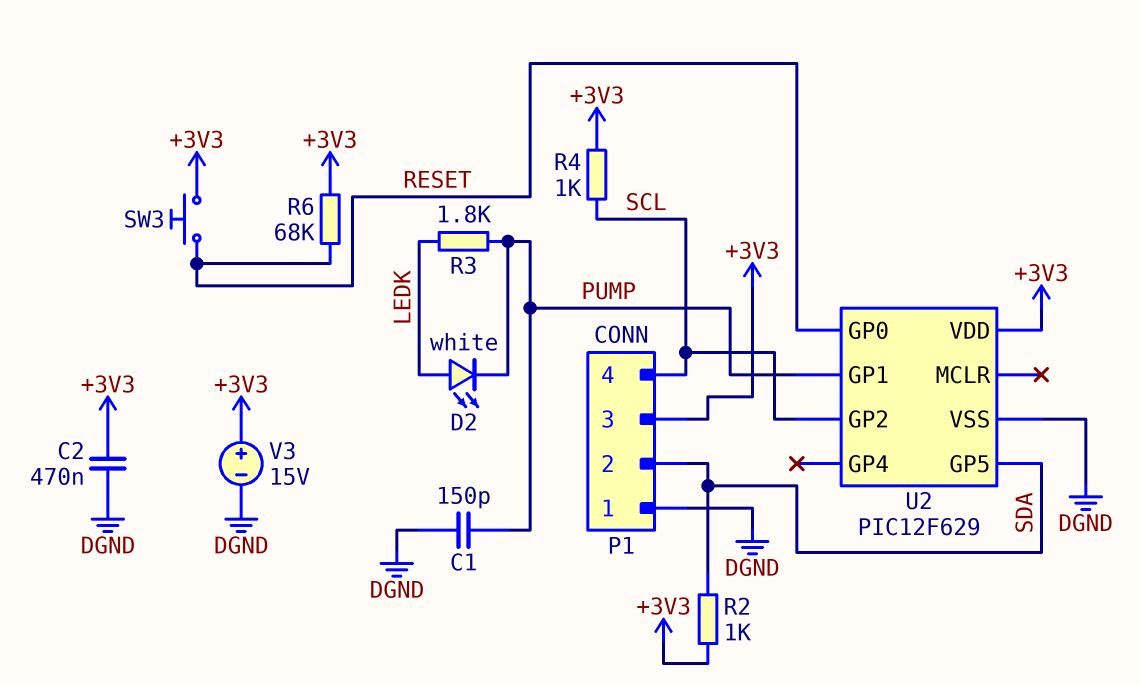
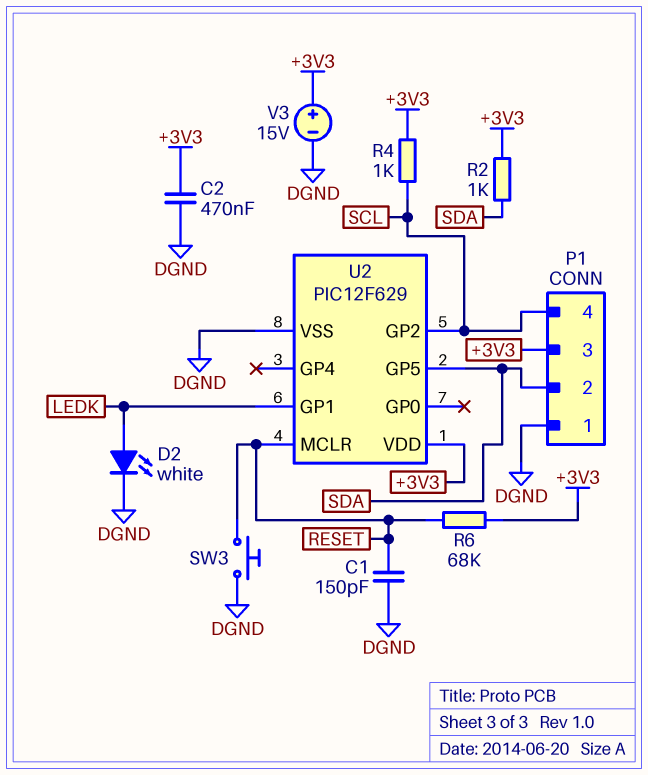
C1: 150pF (DGND, PUMP) -> 150pF (DGND, RESET)
D2: LED white (A LEDK, K PUMP) -> LED white (A LEDK, K DGND)
R3: 1.8k (LEDK, PUMP) -> none
SW3: button (+3V3, RESET) -> button (DGND, RESET)
U2 pin GP0: RESET -> none
U2 pin GP1: PUMP -> LEDK
U2 pin MCLR: none -> RESET

